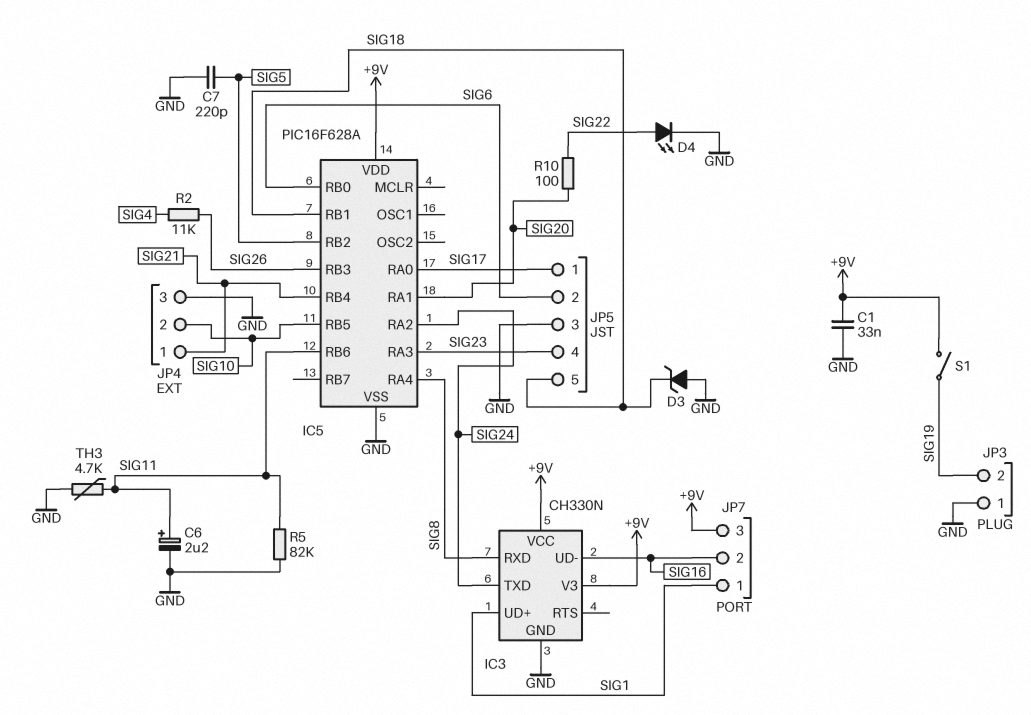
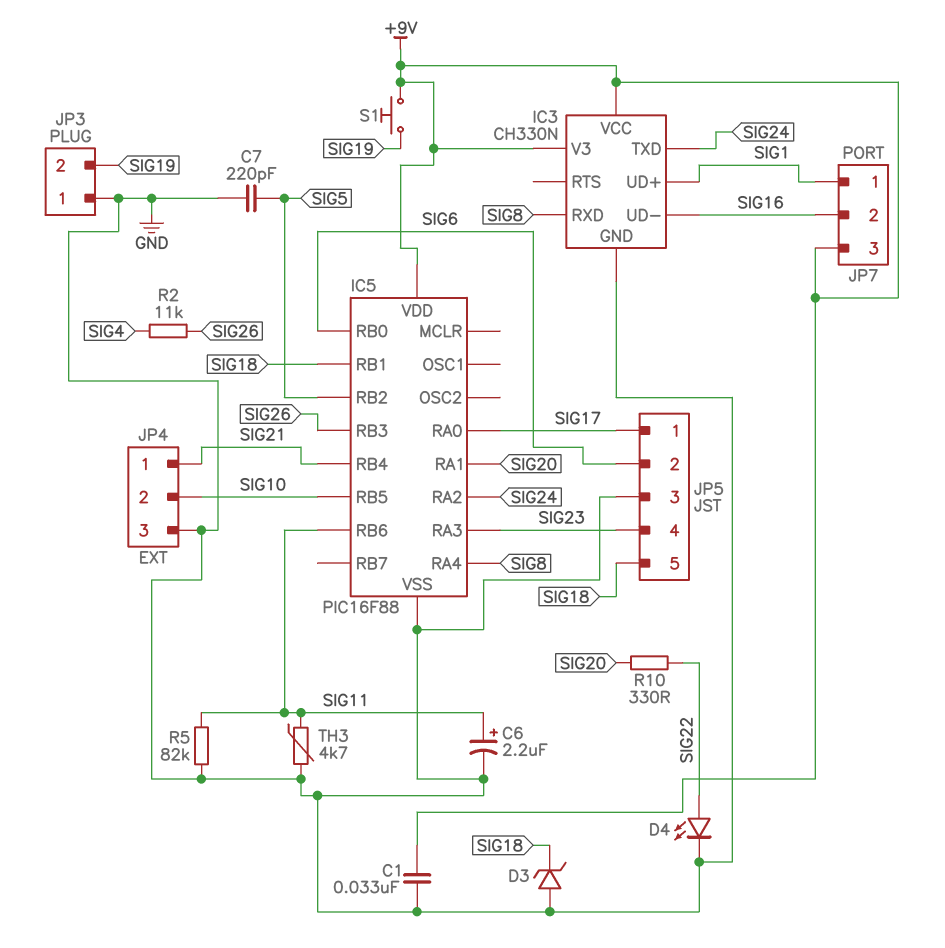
IC5: PIC16F628A -> PIC16F88
R10: 100 (SIG20, SIG22) -> 330 (SIG20, SIG22)
S1: switch (+9V, SIG19) -> button (+9V, SIG19)

